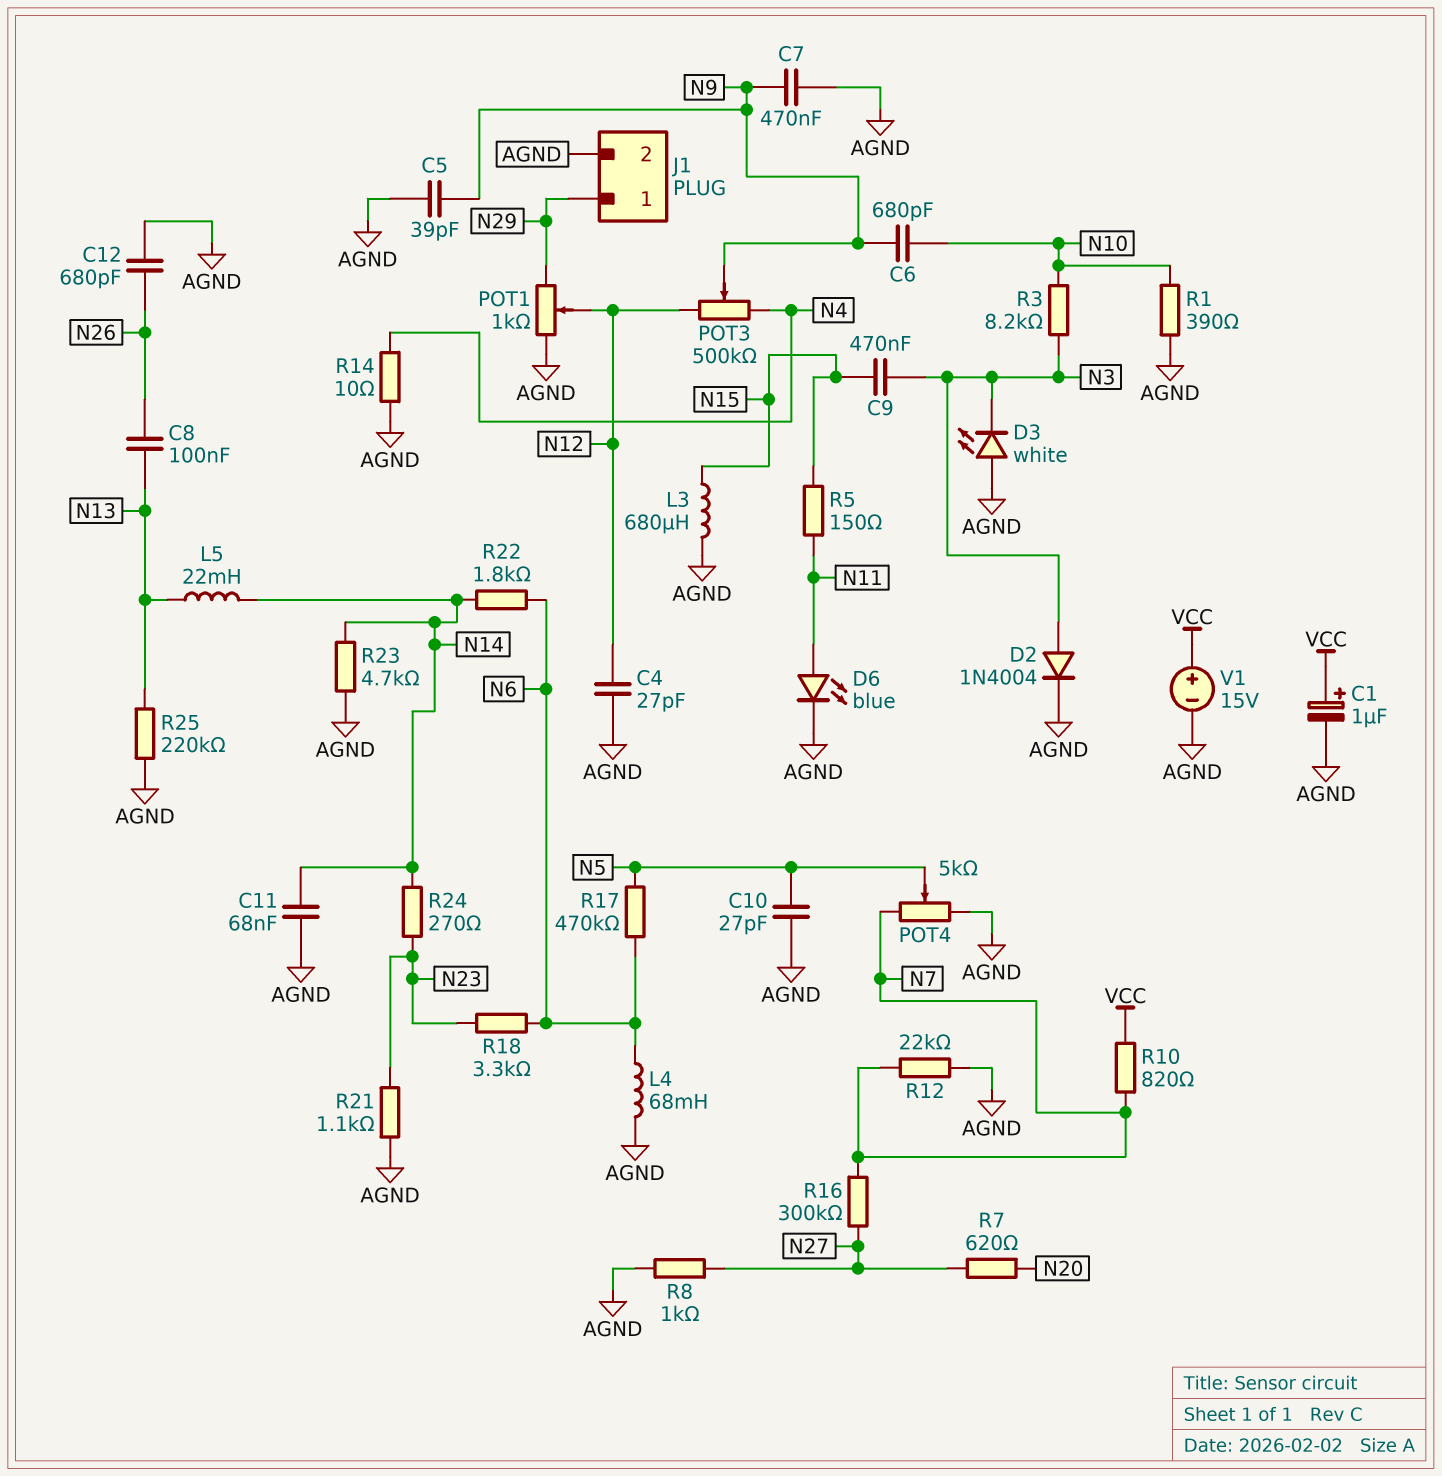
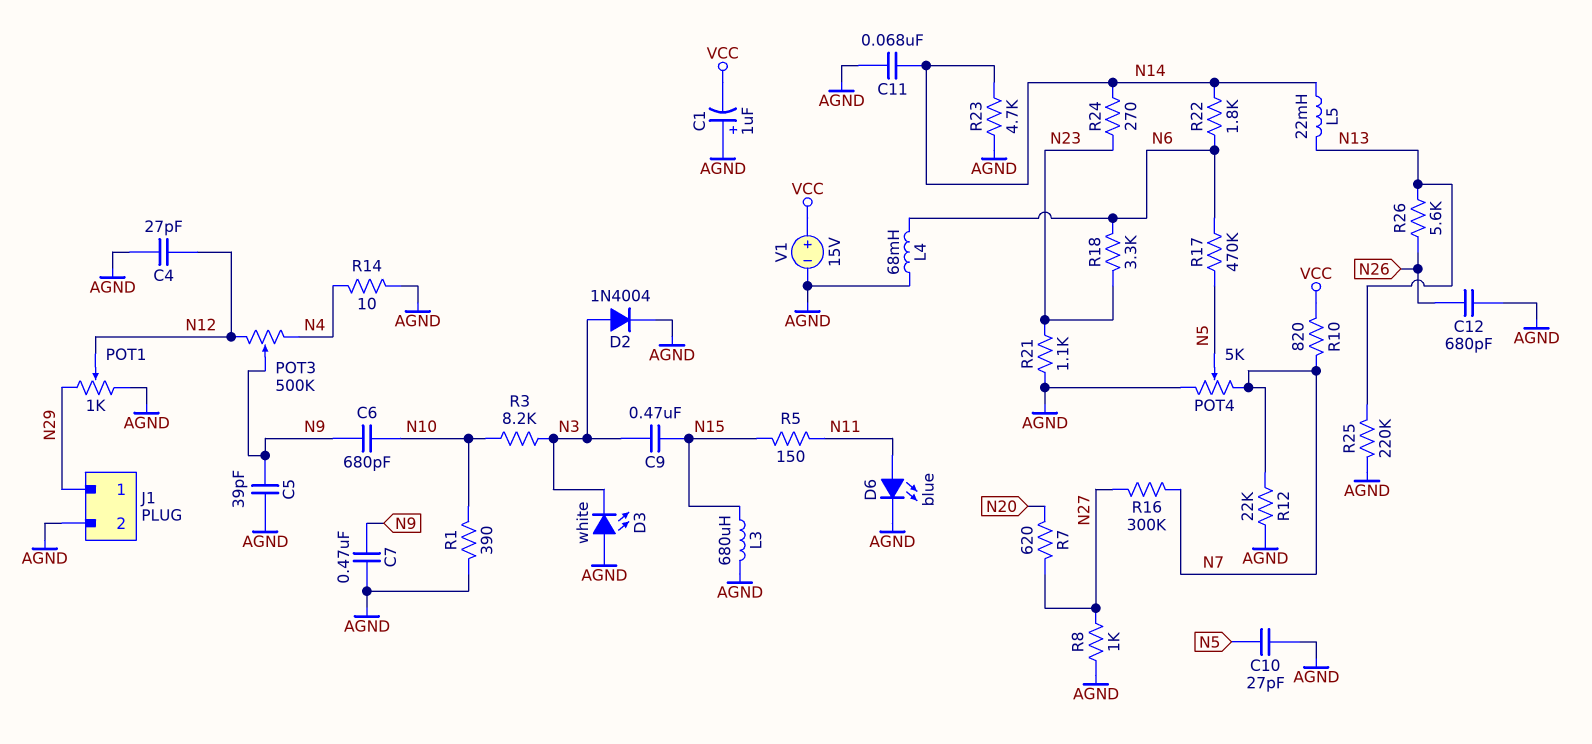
C1: 1uF (plus VCC, minus AGND) -> 1uF (plus AGND, minus VCC)
C8: 100nF (N13, N26) -> none
R26: none -> 5.6k (N13, N26)

